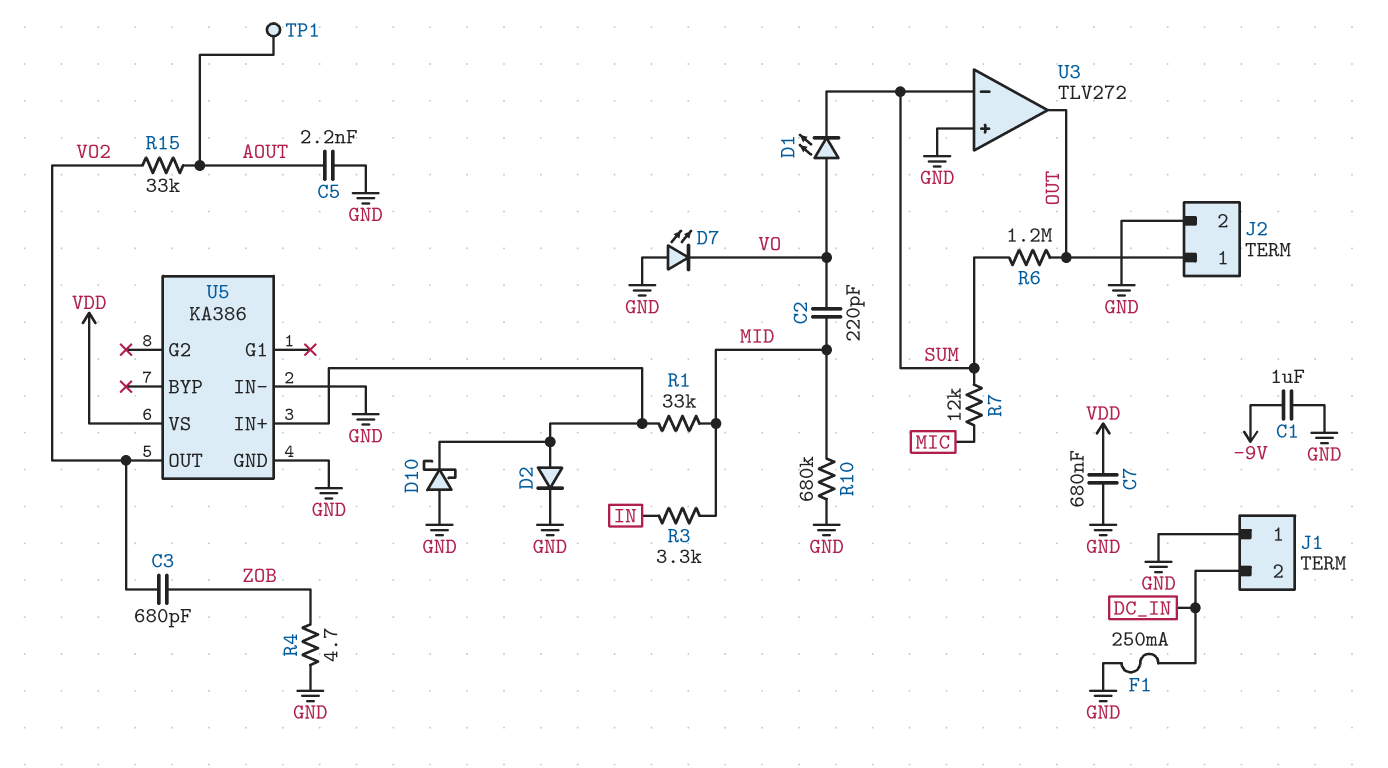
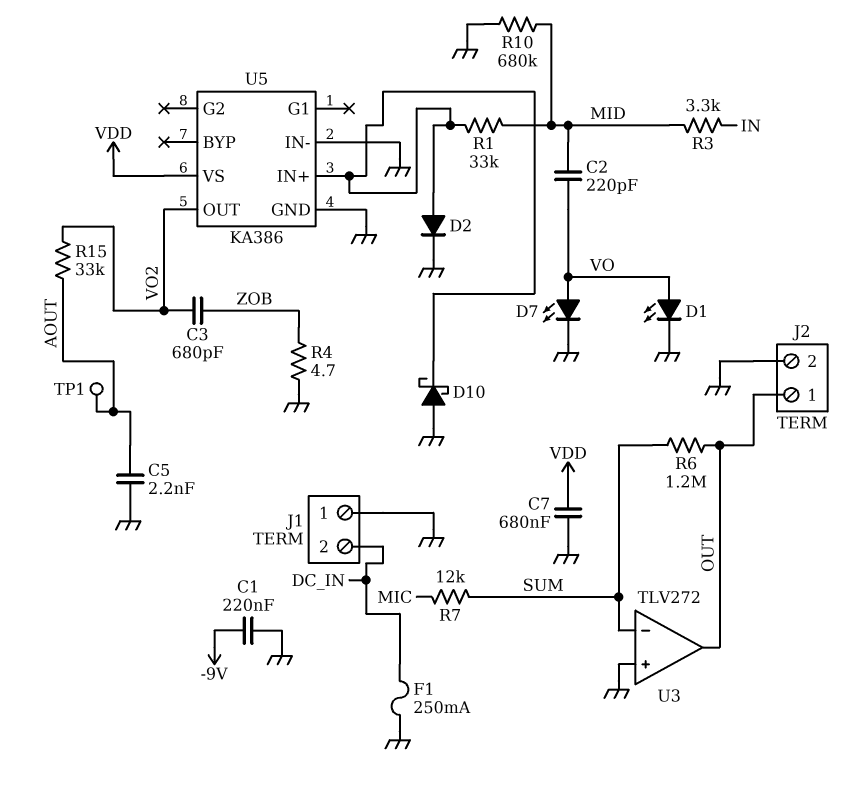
C1: 1uF (-9V, GND) -> 220nF (-9V, GND)
D1: LED (A VO, K SUM) -> LED (A VO, K GND)
D7: LED (A GND, K VO) -> LED (A VO, K GND)

